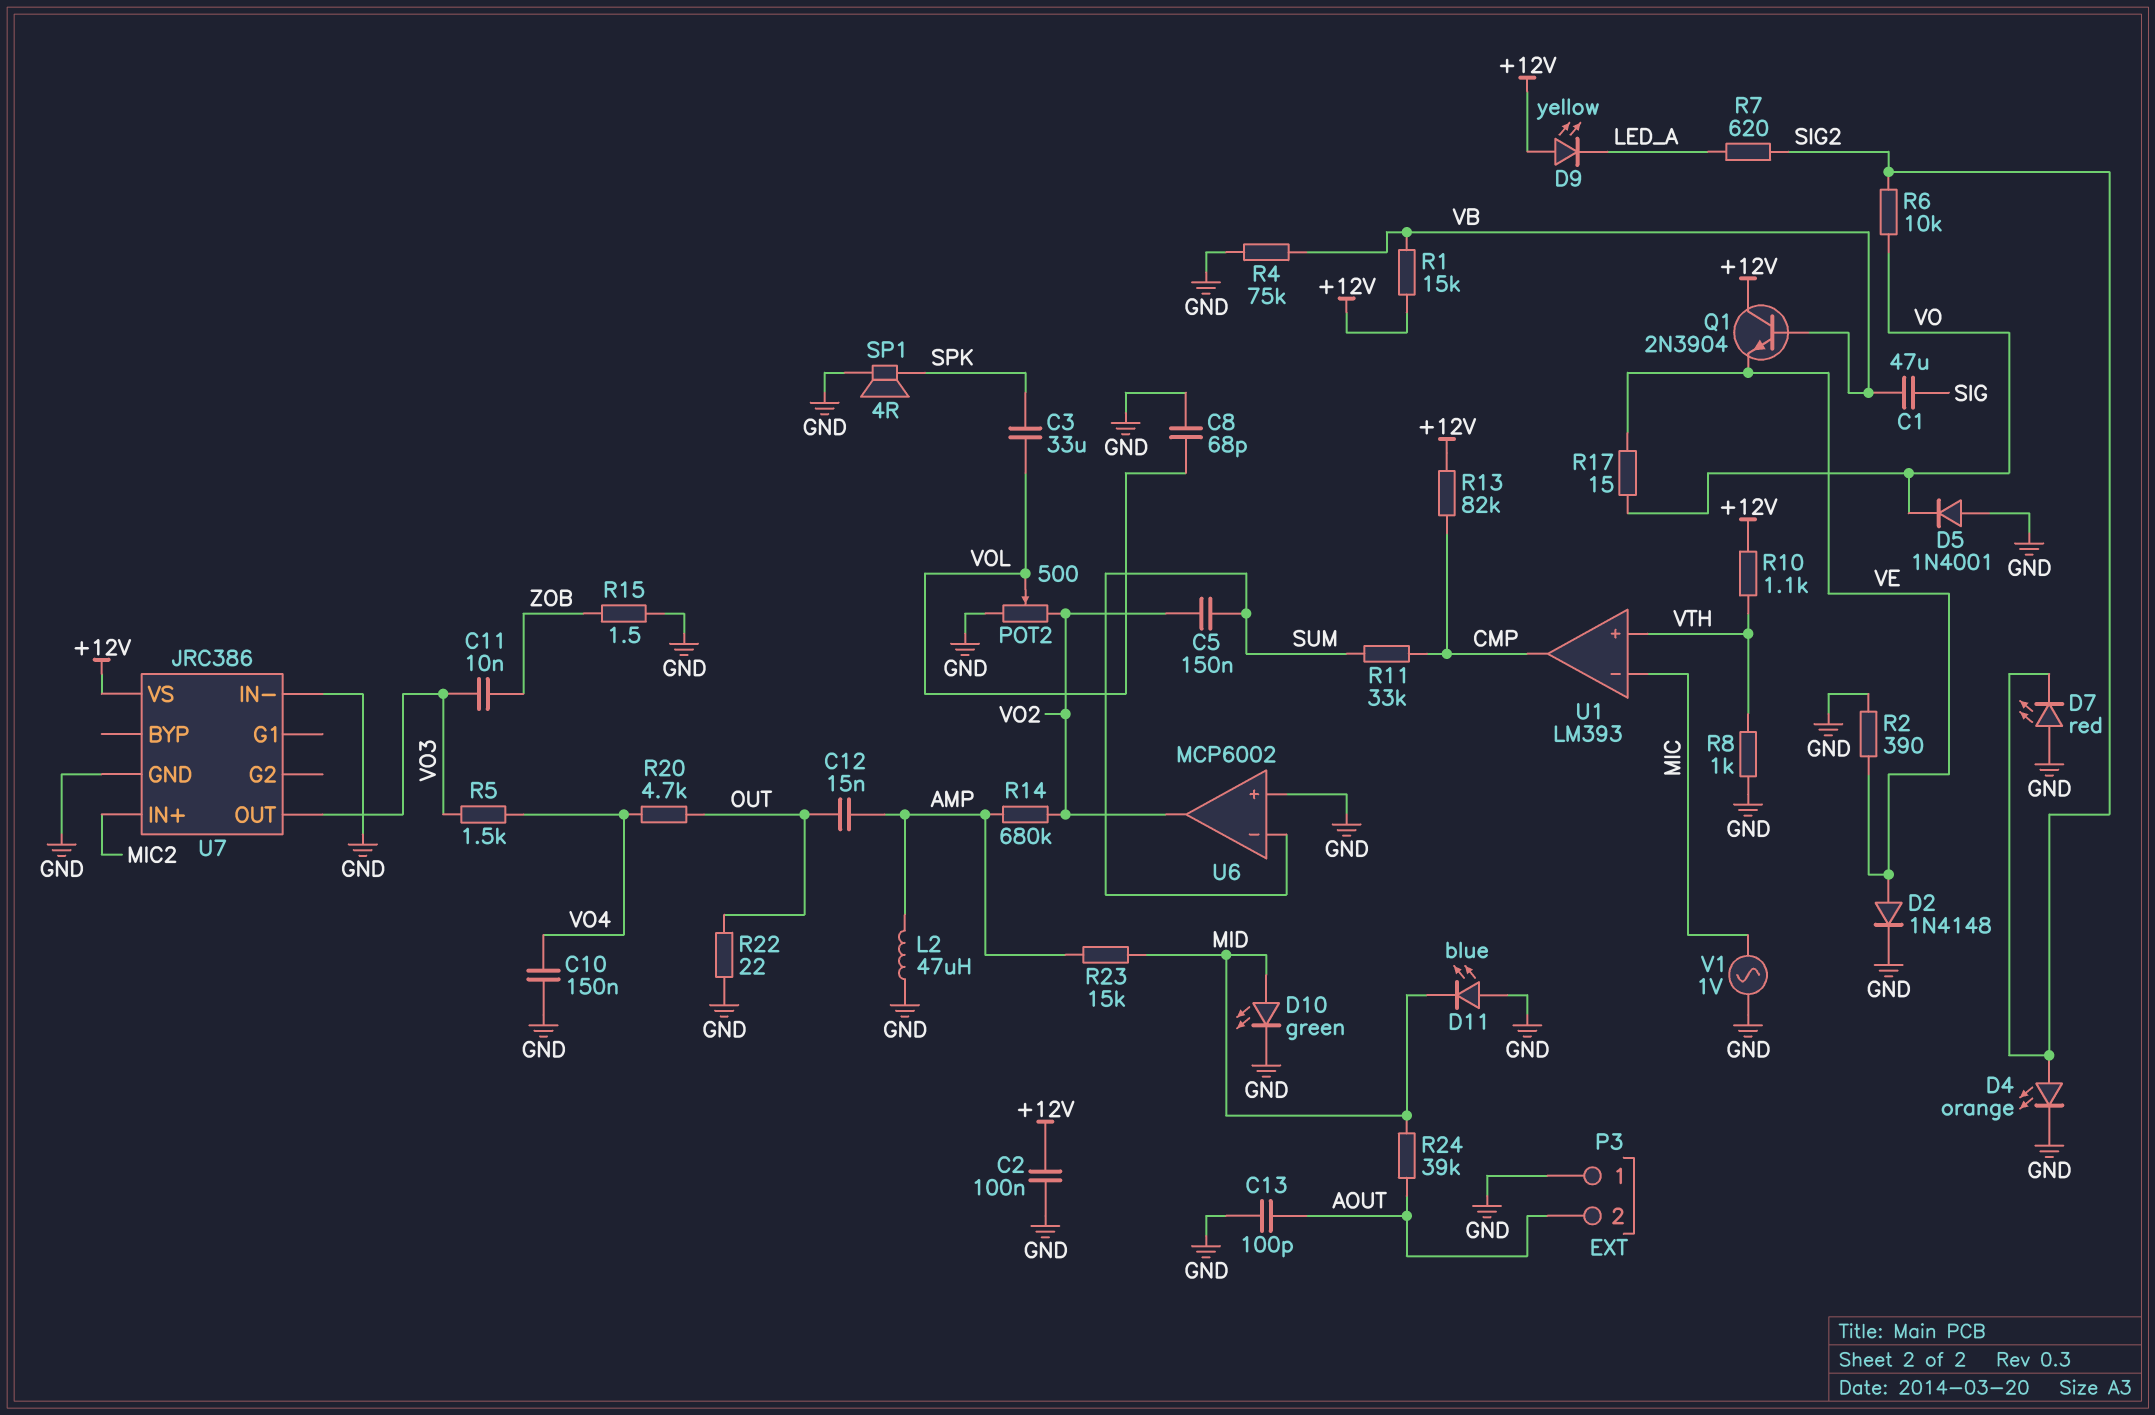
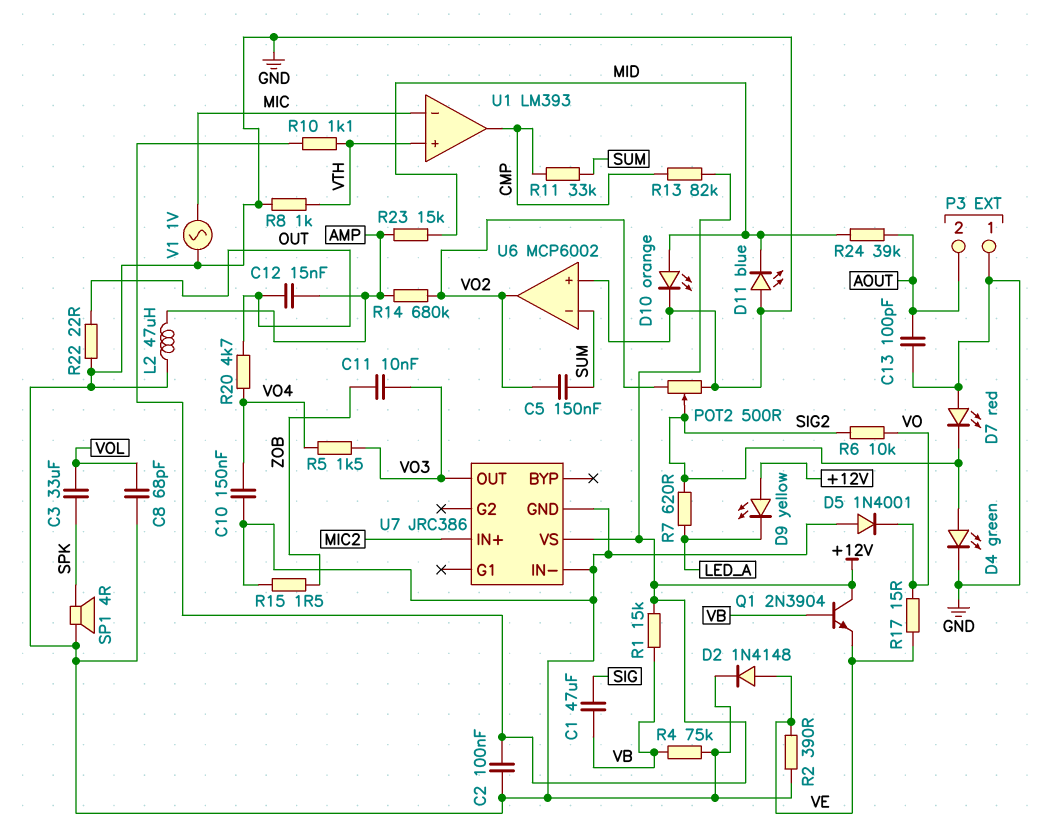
D4: LED orange (A SIG2, K GND) -> LED green (A SIG2, K GND)
D10: LED green (A MID, K GND) -> LED orange (A MID, K GND)
POT2: 500 (GND, VO2, wiper VOL) -> 500 (GND, VO2, wiper SIG2)

